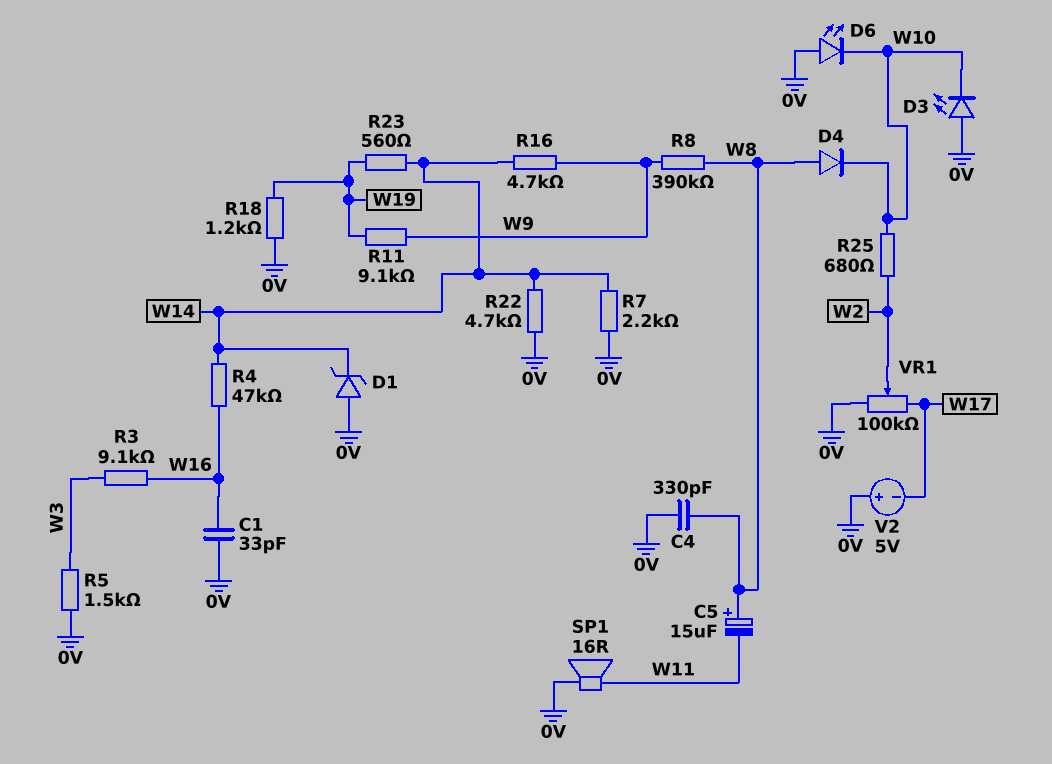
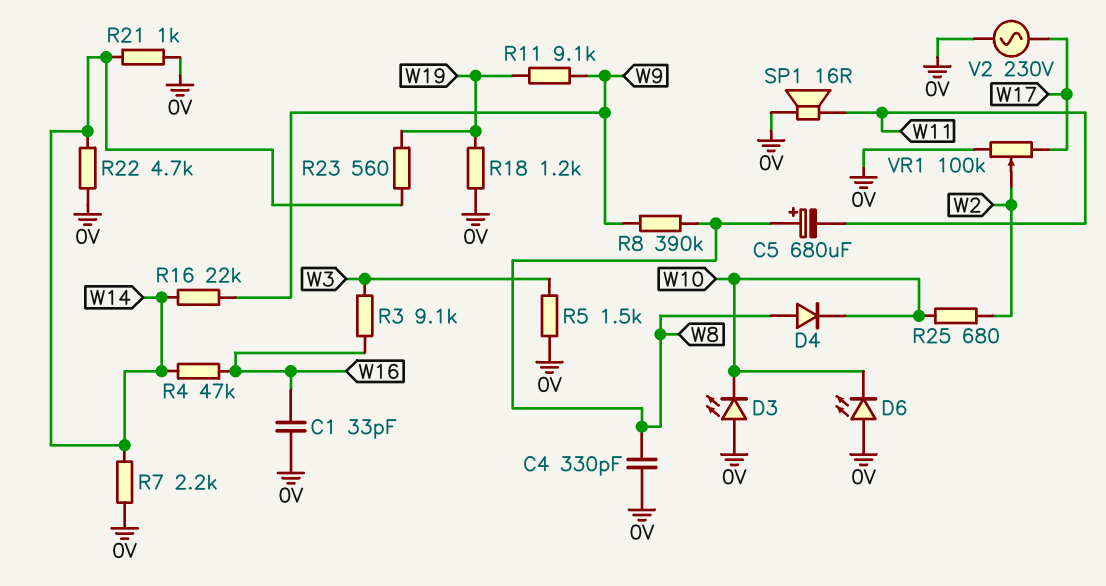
C5: 15uF (plus W8, minus W11) -> 680uF (plus W8, minus W11)
D1: zener (A 0V, K W14) -> none
R16: 4.7k (W9, W14) -> 22k (W9, W14)
R21: none -> 1k (0V, W14)
V2: 5V (plus 0V, minus W17) -> AC 230V (0V, W17)

